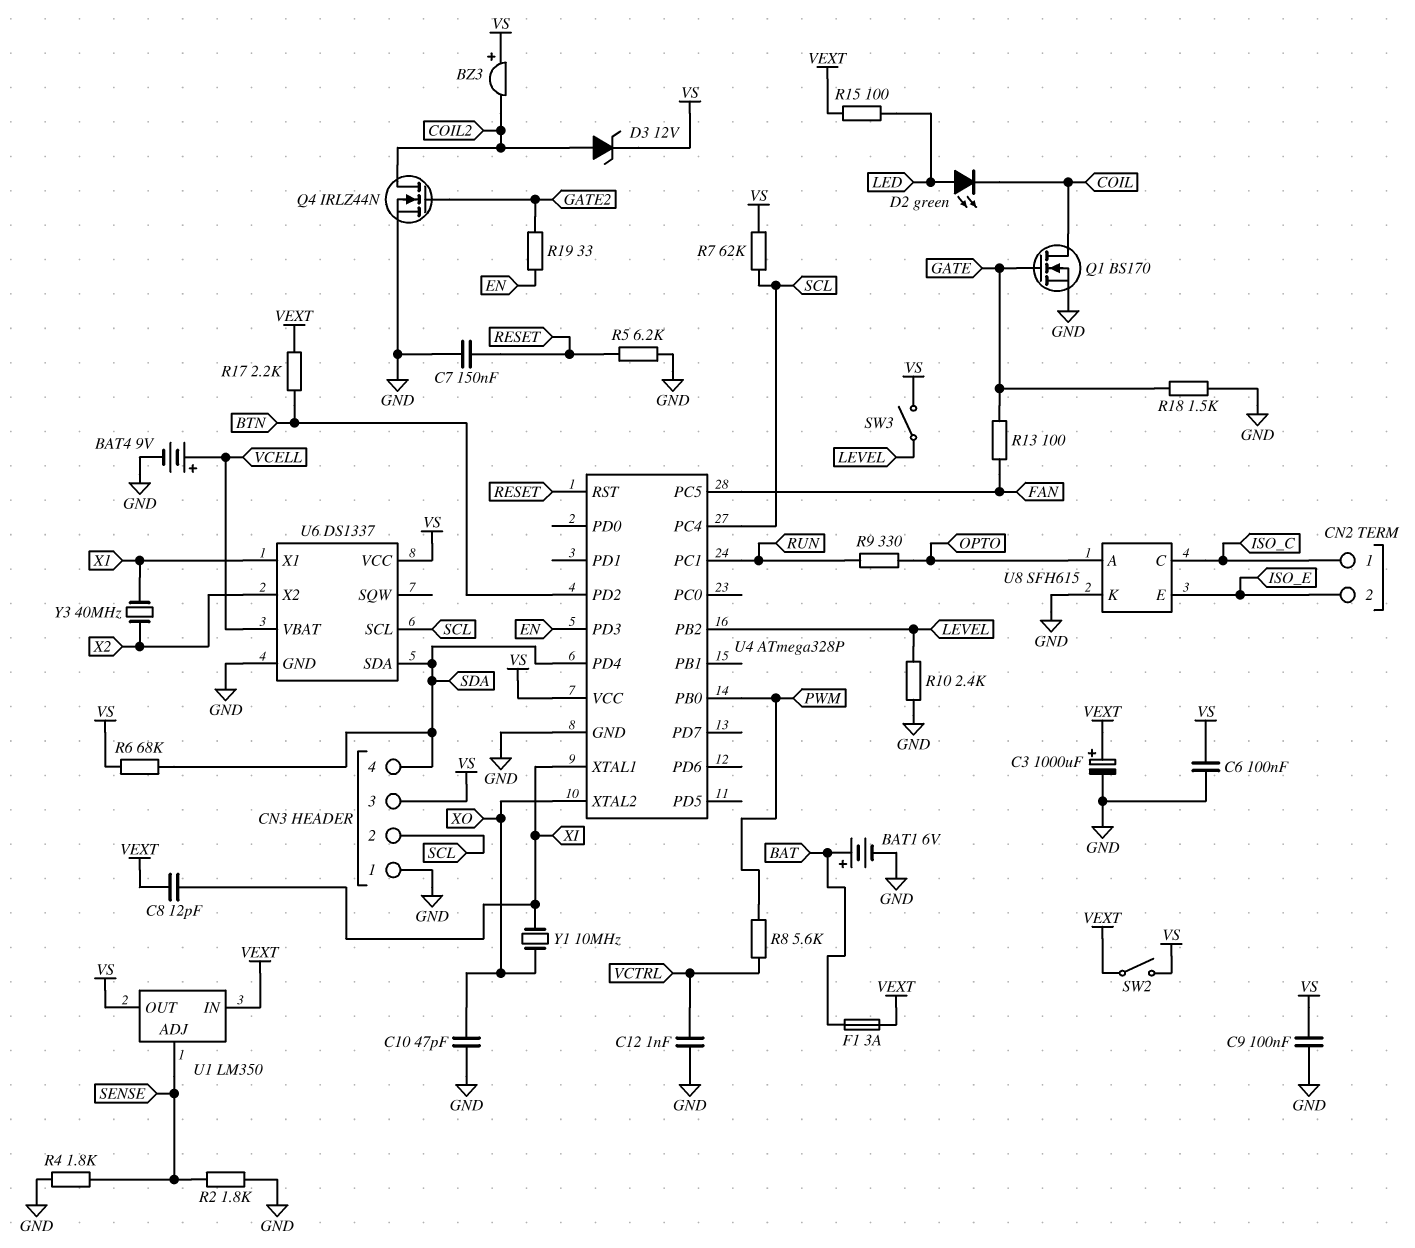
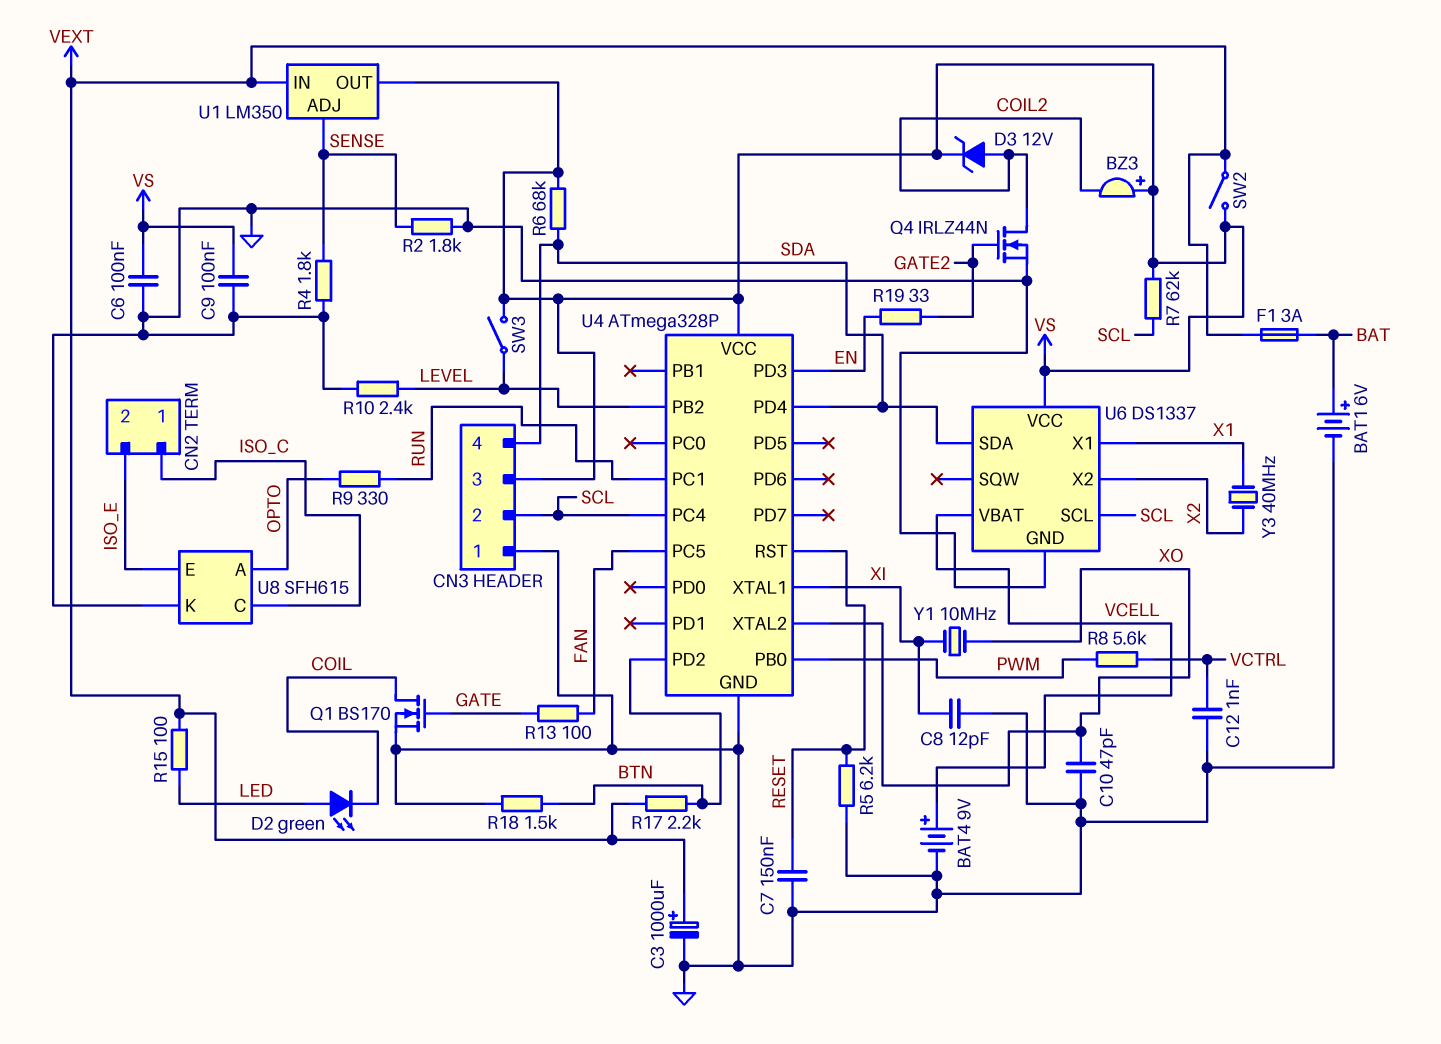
C8: 12pF (VEXT, XI) -> 12pF (GND, XI)
R18: 1.5k (GATE, GND) -> 1.5k (BTN, GND)

